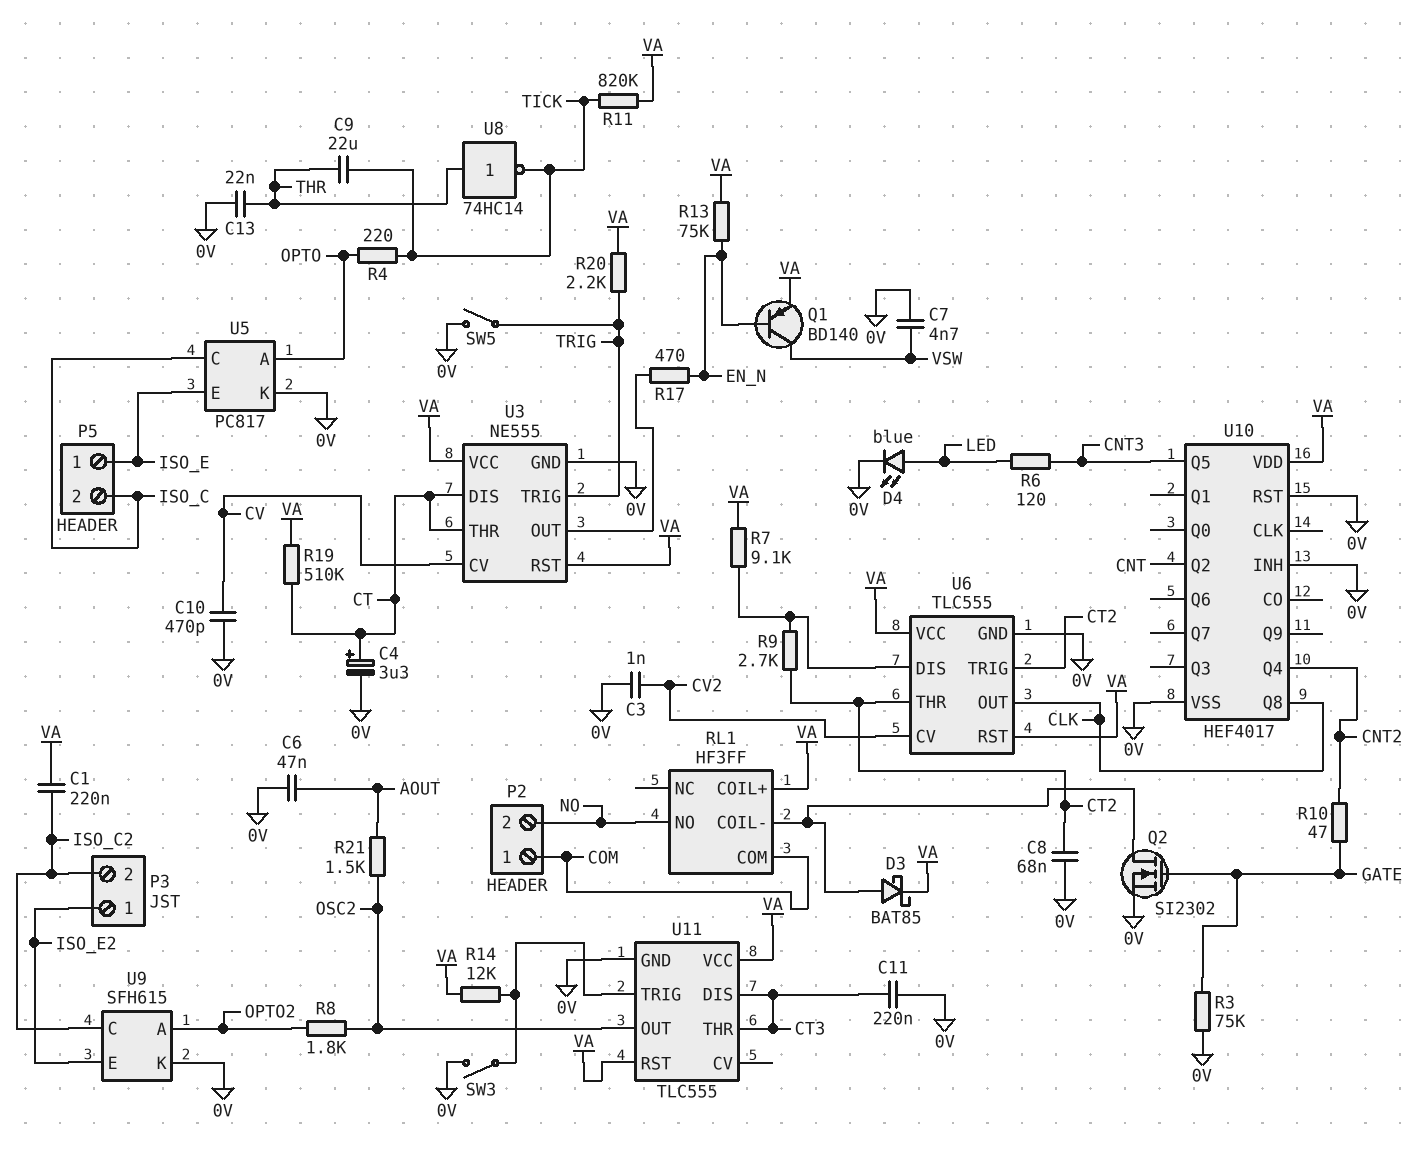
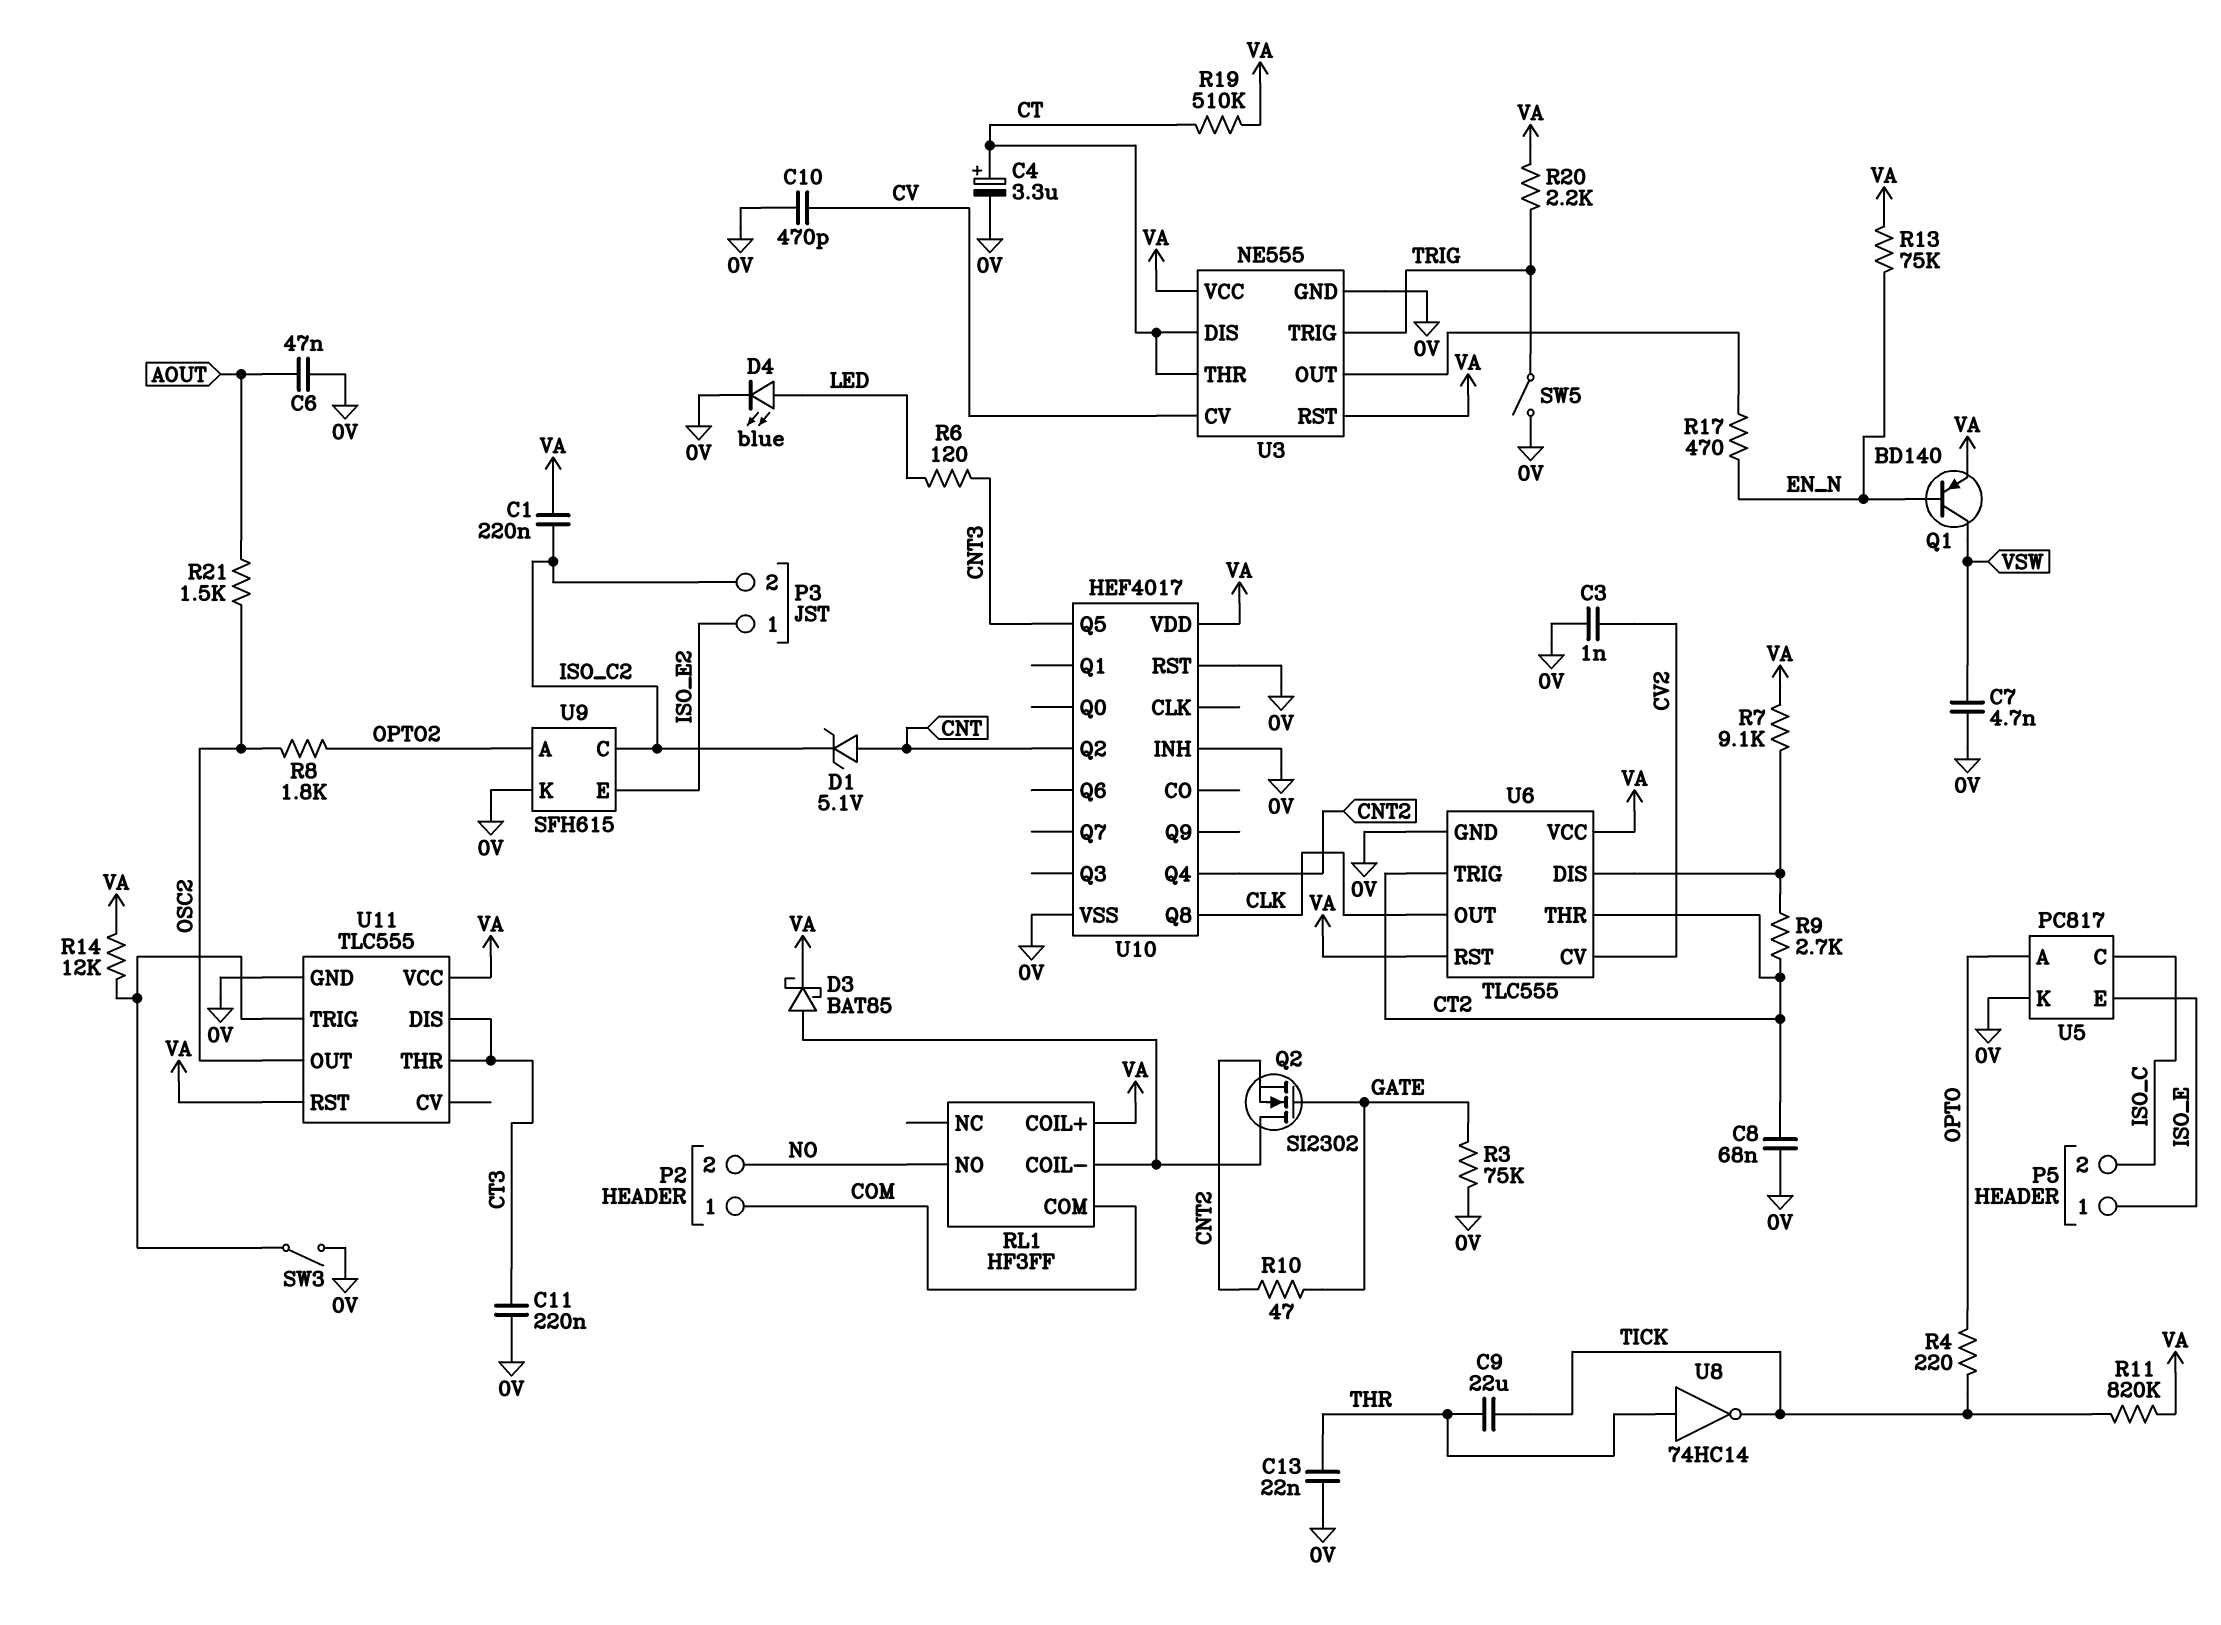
D1: none -> zener 5.1V (A CNT, K ISO_C2)
Q2: NMOS SI2302 (G GATE, D RL1/COIL-, S 0V) -> NMOS SI2302 (G GATE, D RL1/COIL-, S CNT2)

